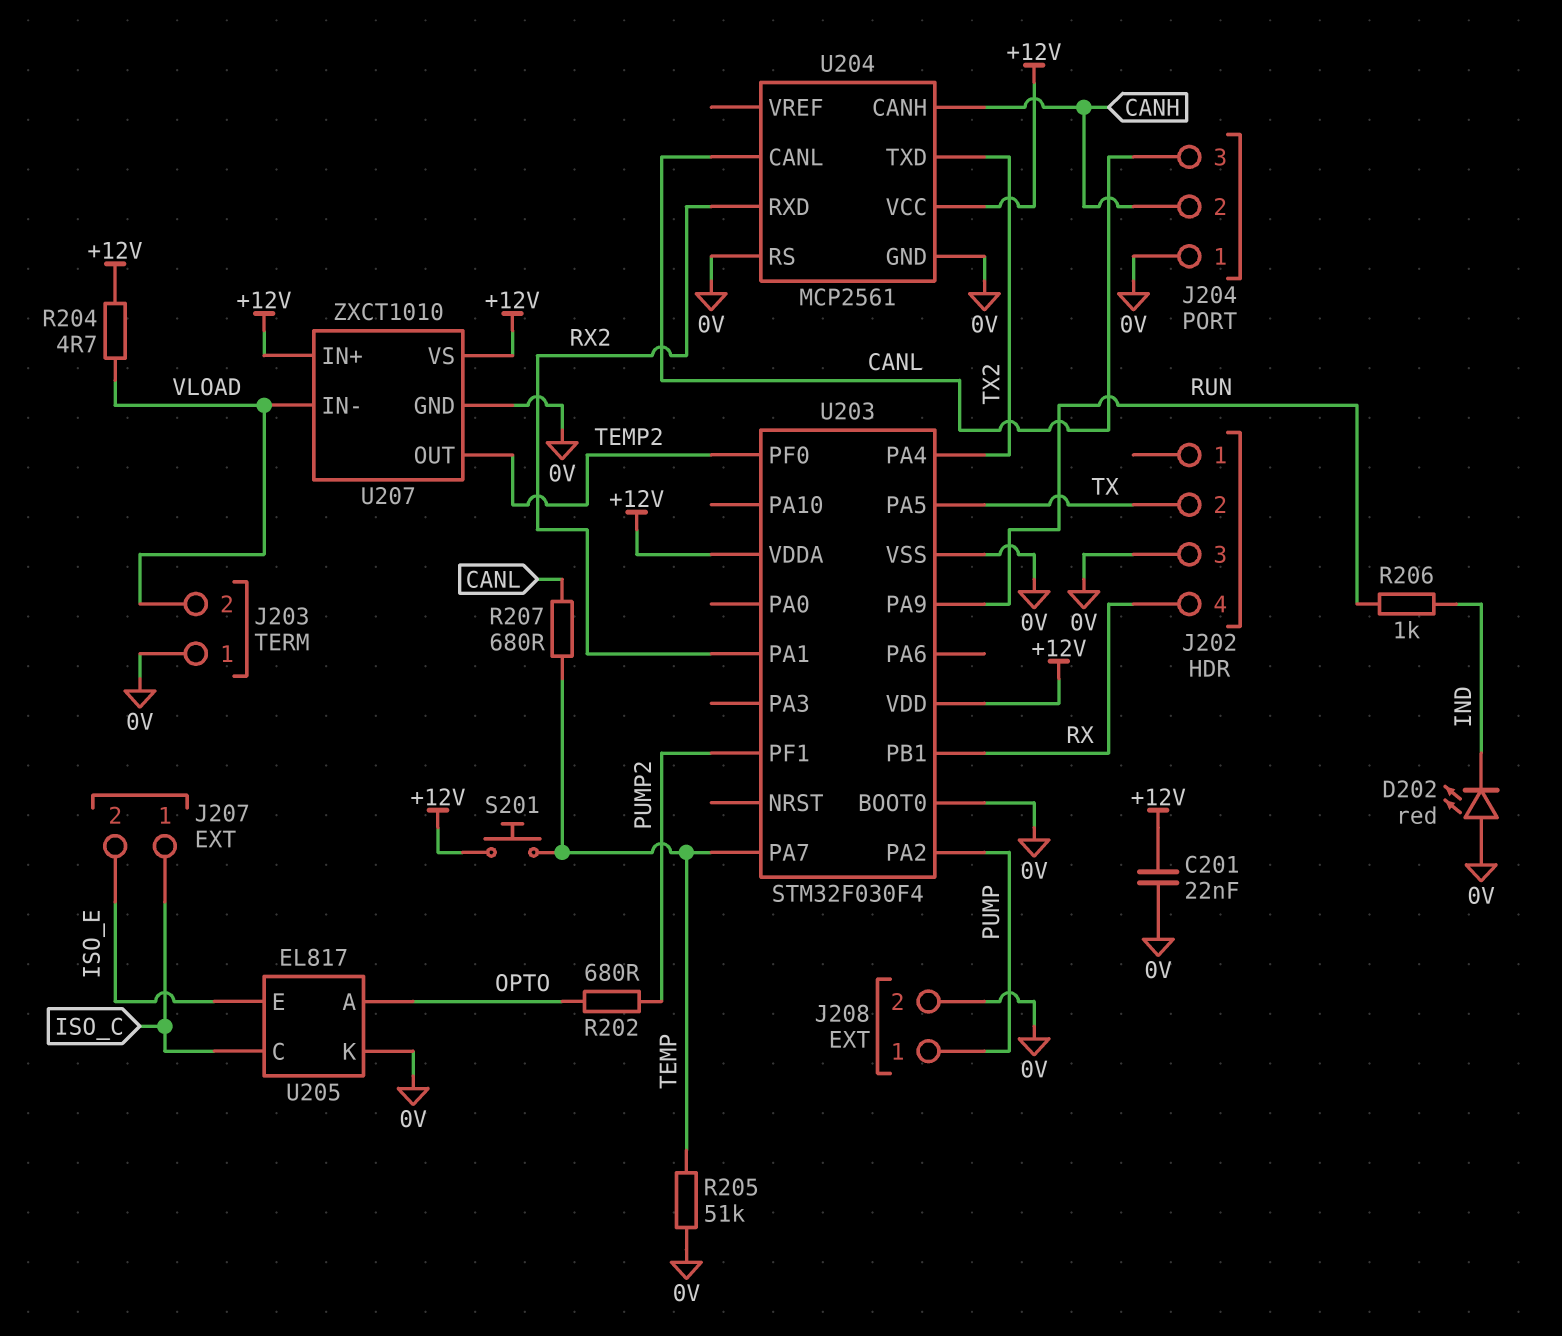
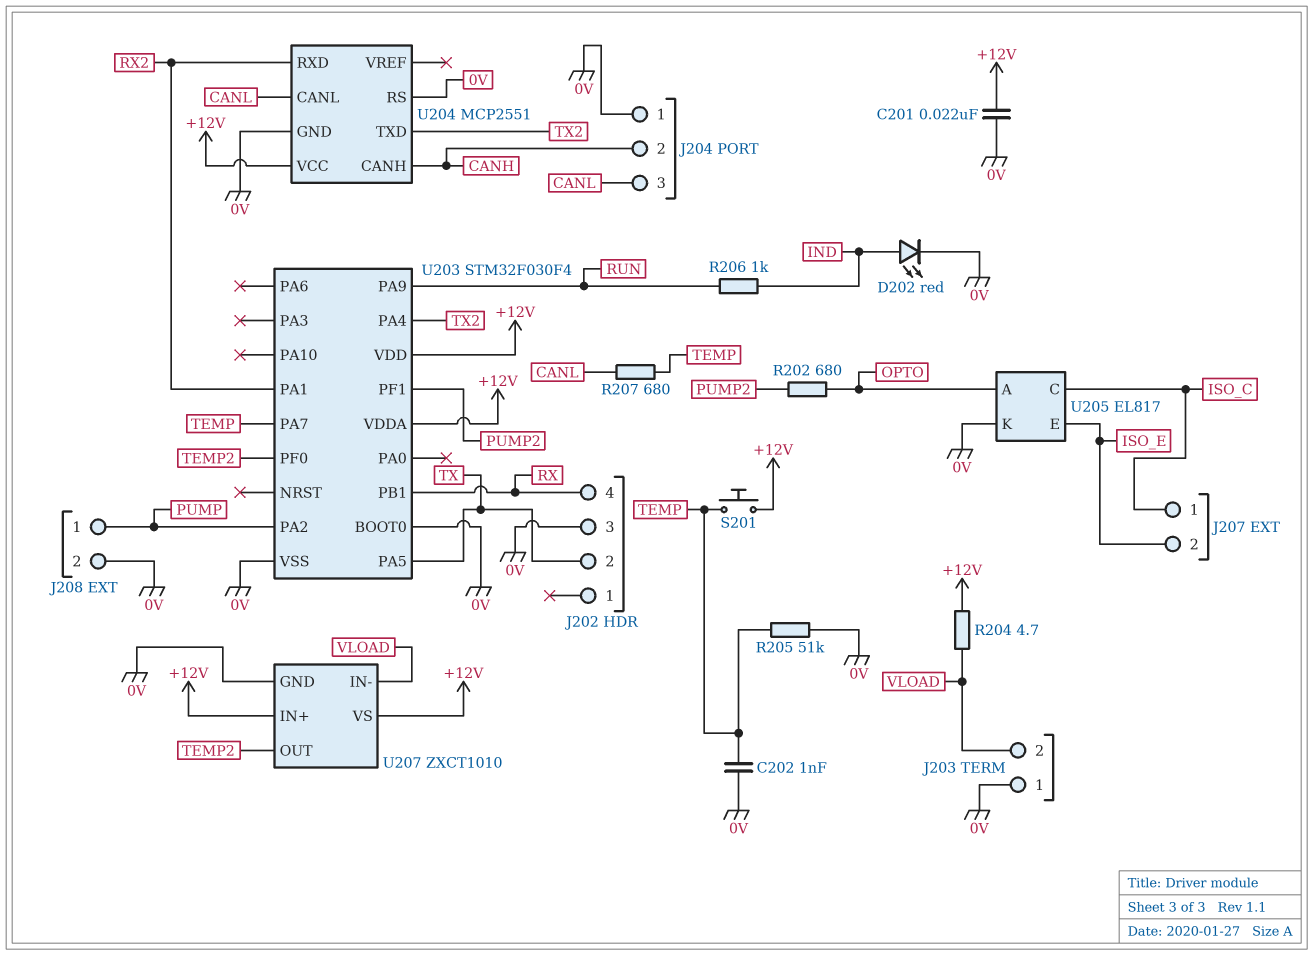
C202: none -> 1nF (0V, TEMP)
D202: LED red (A 0V, K IND) -> LED red (A IND, K 0V)
U204: MCP2561 -> MCP2551

